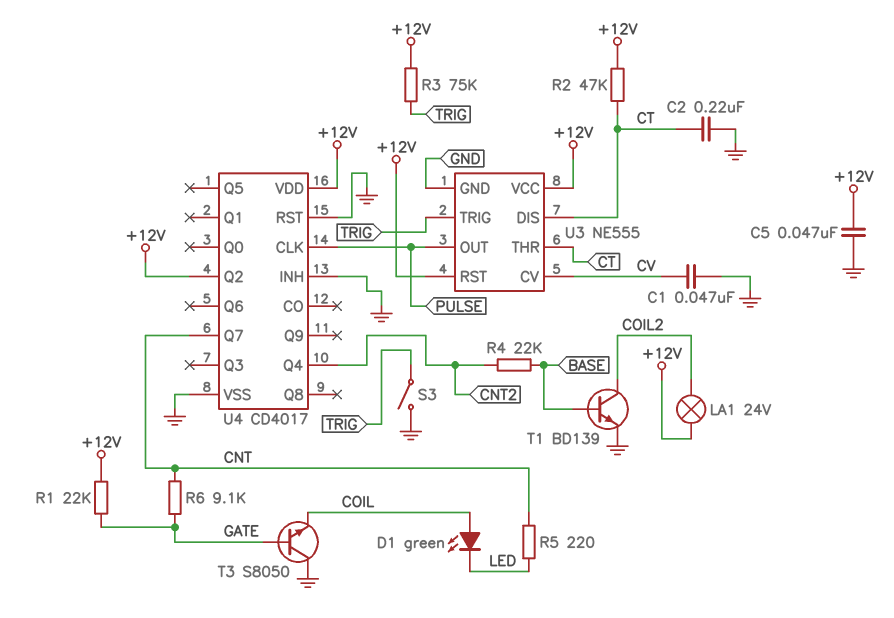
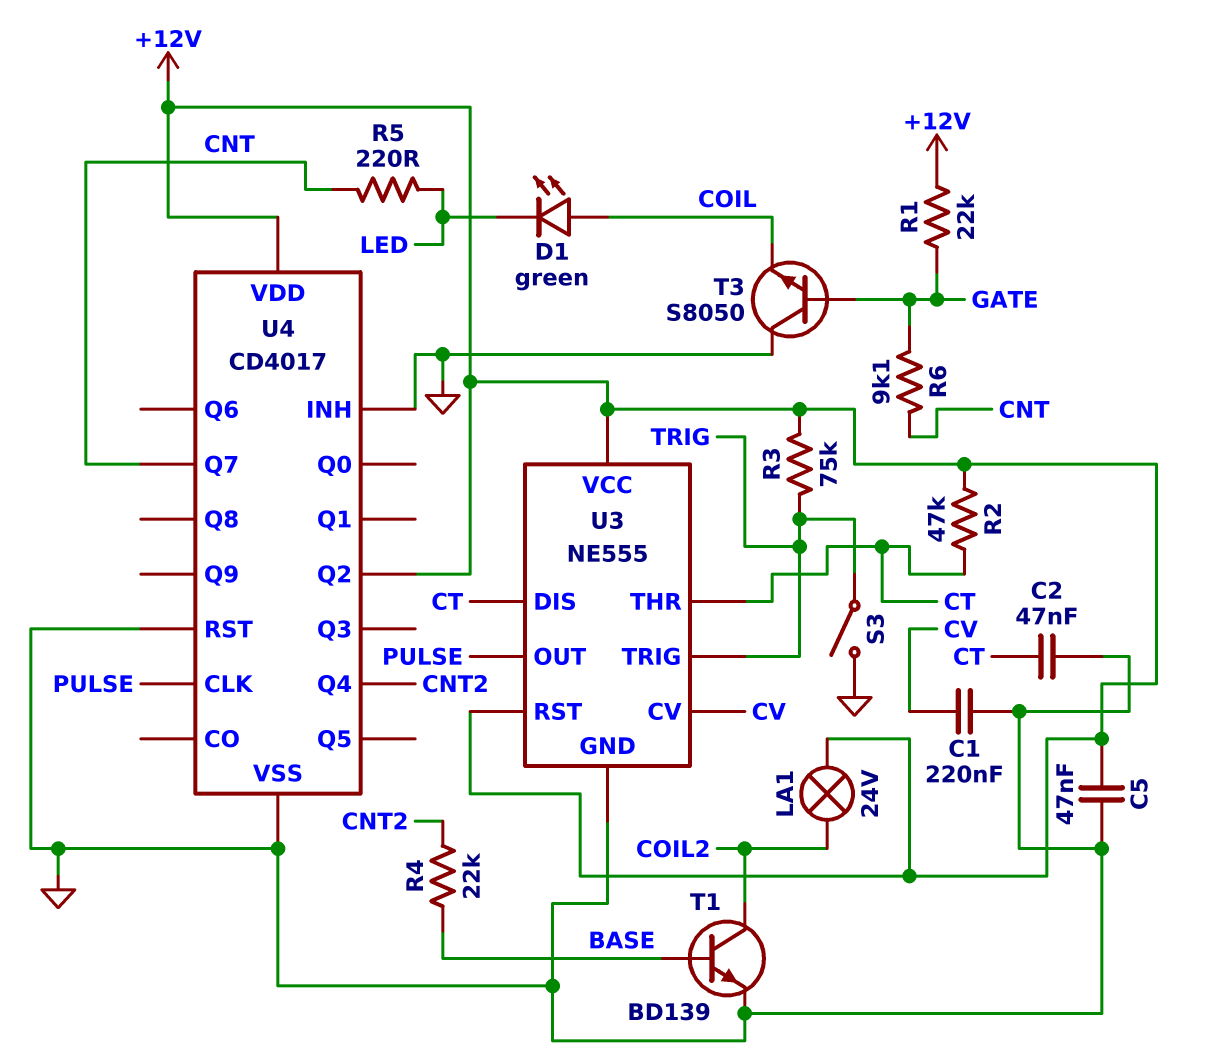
C1: 47nF (CV, GND) -> 220nF (CV, GND)
C2: 220nF (CT, GND) -> 47nF (CT, GND)

